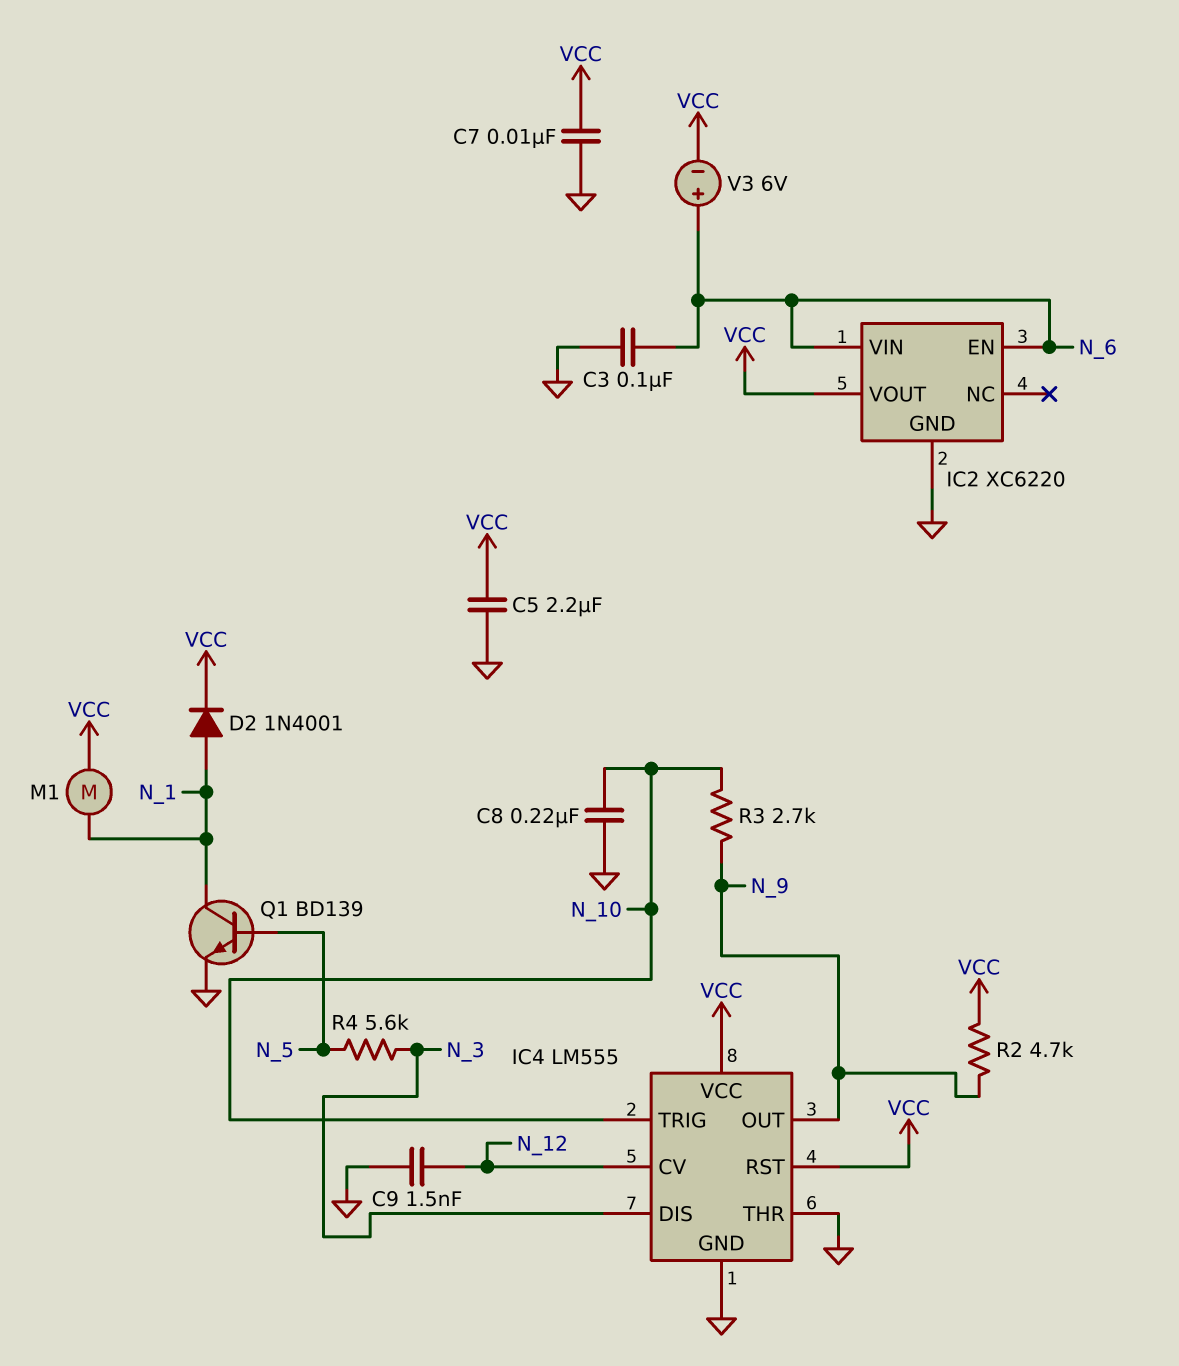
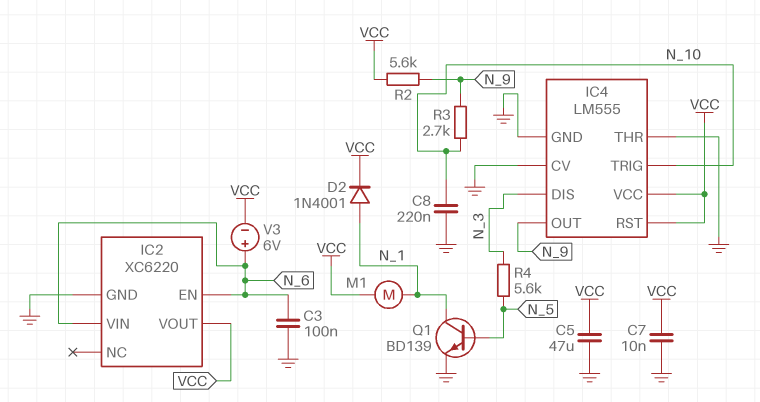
C5: 2.2uF (GND, VCC) -> 47uF (GND, VCC)
C9: 1.5nF (GND, N_12) -> none
IC4 pin CV: N_12 -> GND
R2: 4.7k (N_9, VCC) -> 5.6k (N_9, VCC)

